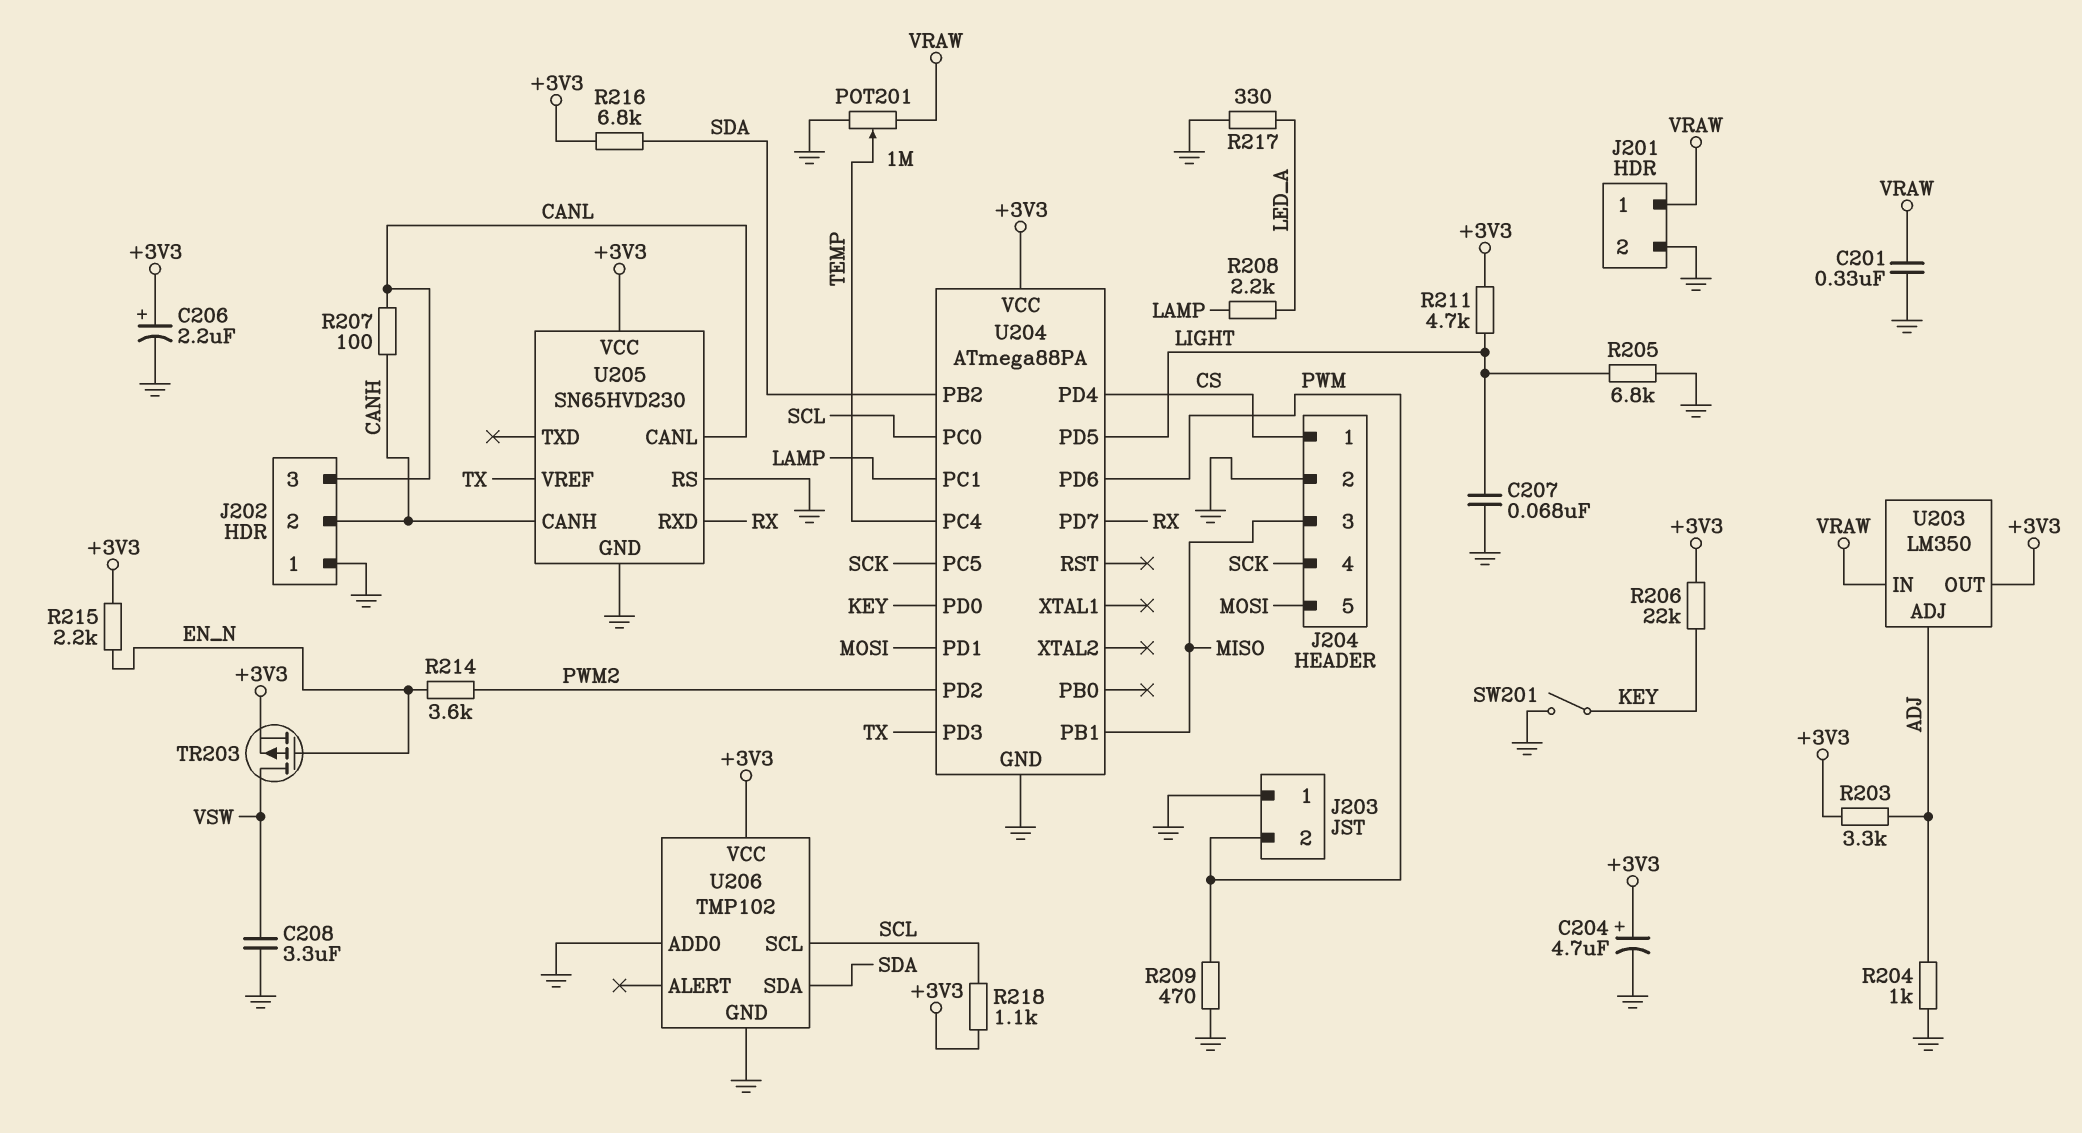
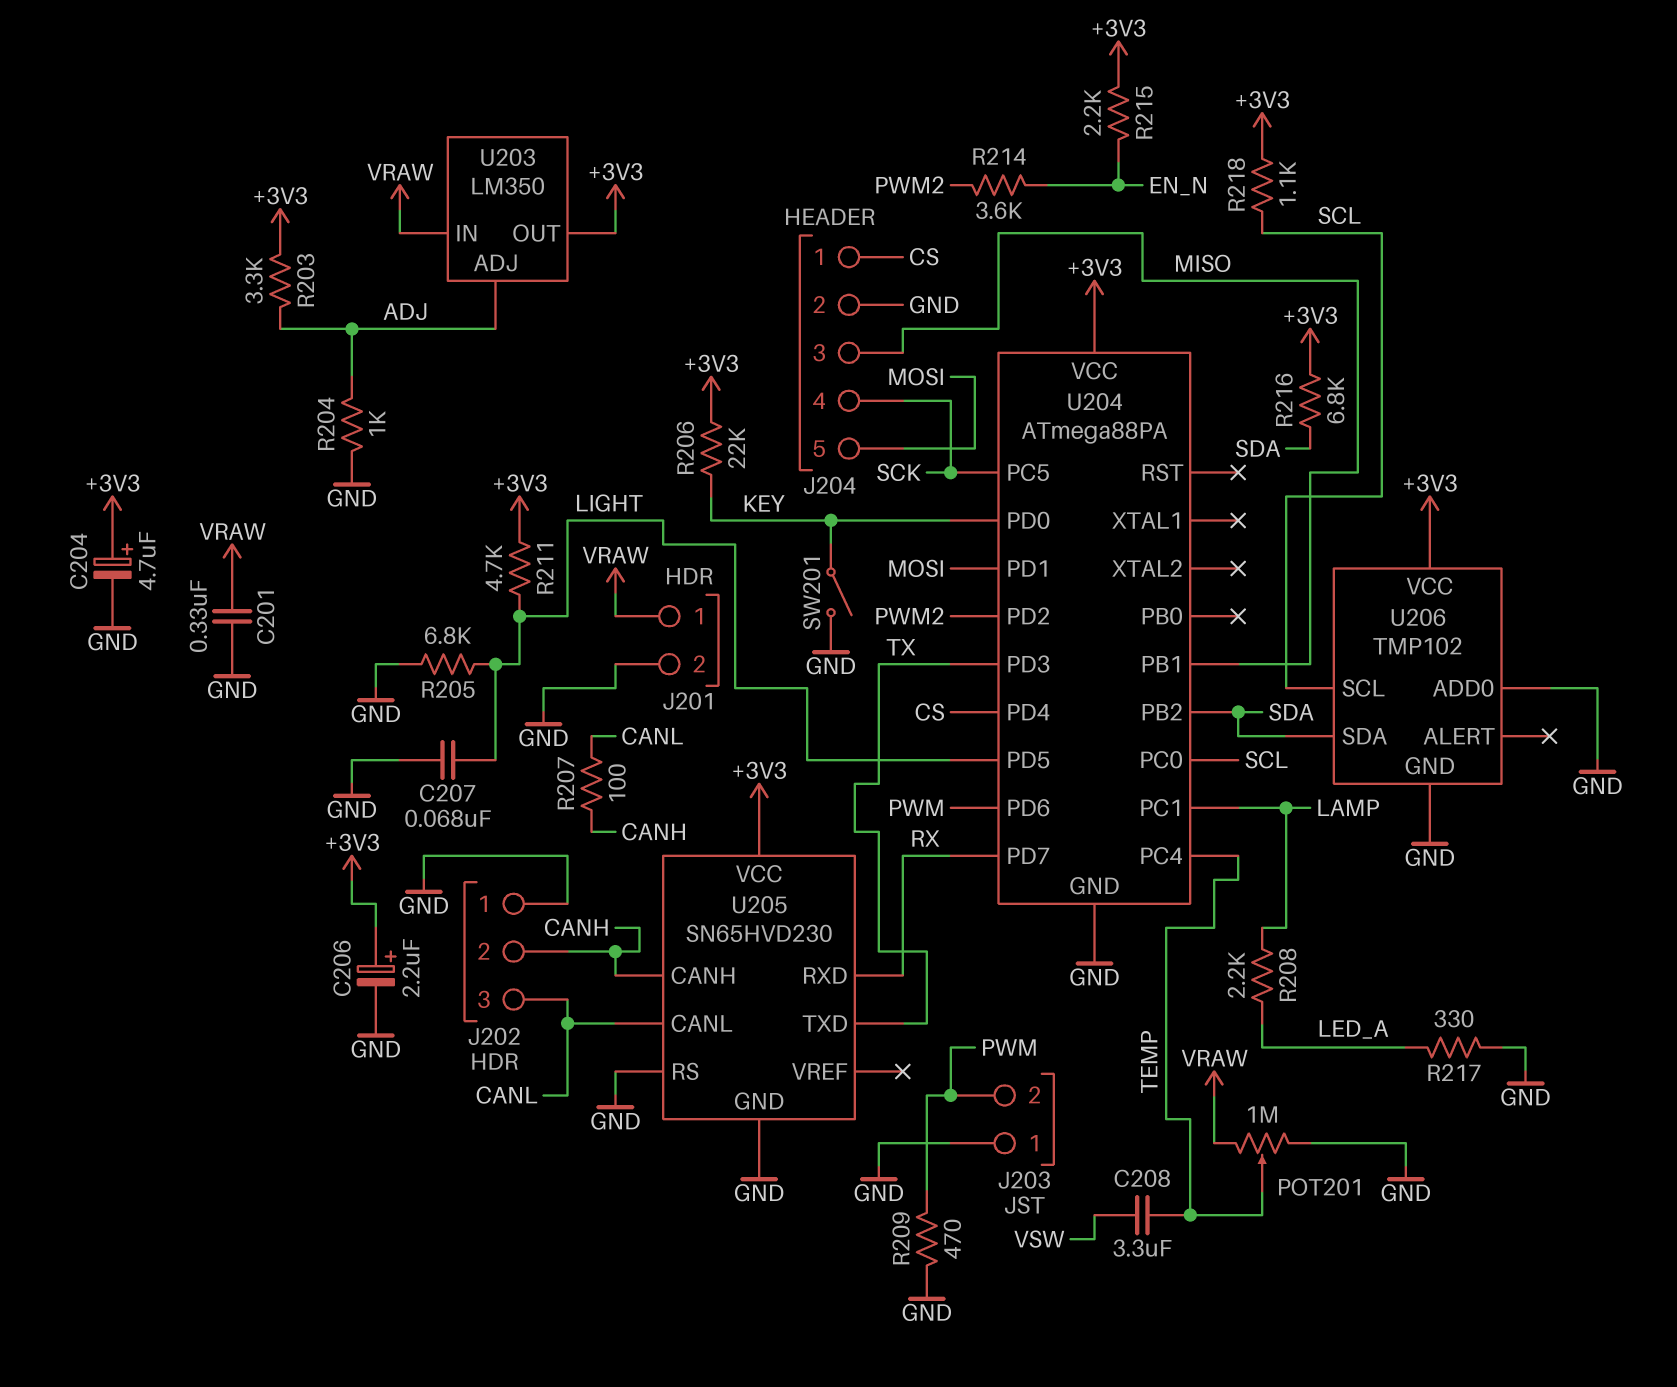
C208: 3.3uF (GND, VSW) -> 3.3uF (TEMP, VSW)
TR203: PMOS (G EN_N, D VSW, S +3V3) -> none
U205 pin TXD: none -> TX
U205 pin VREF: TX -> none

